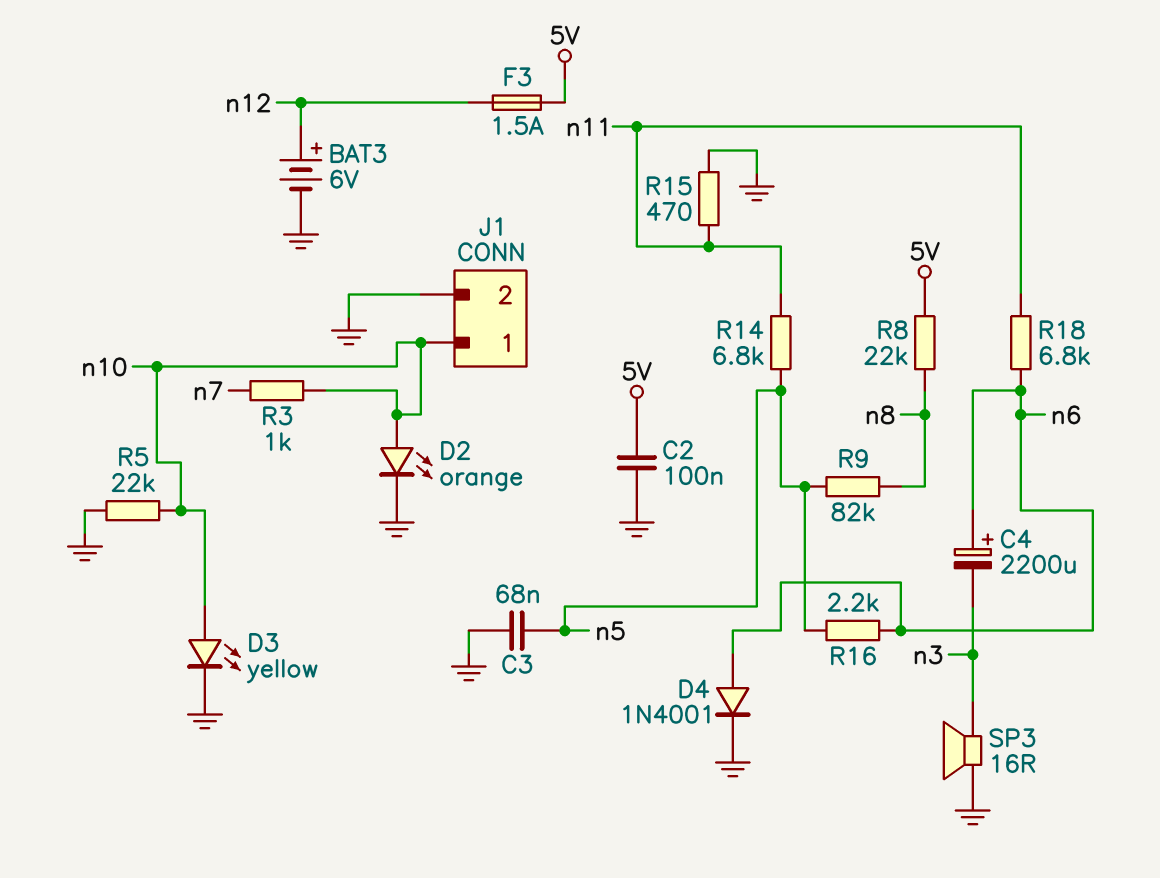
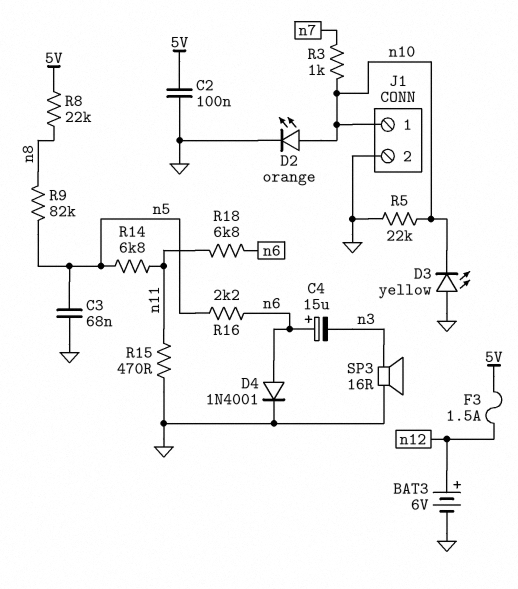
C4: 2200uF (plus n6, minus n3) -> 15uF (plus n6, minus n3)
D3: LED yellow (A n10, K GND) -> LED yellow (A GND, K n10)

